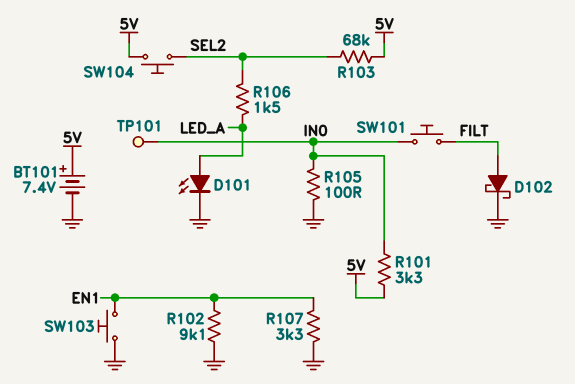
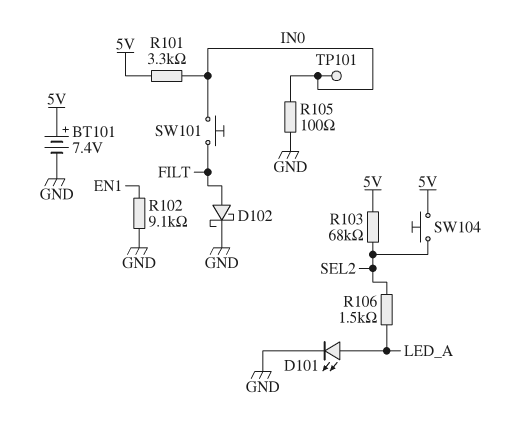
R107: 3.3k (EN1, GND) -> none
SW103: button (EN1, GND) -> none

